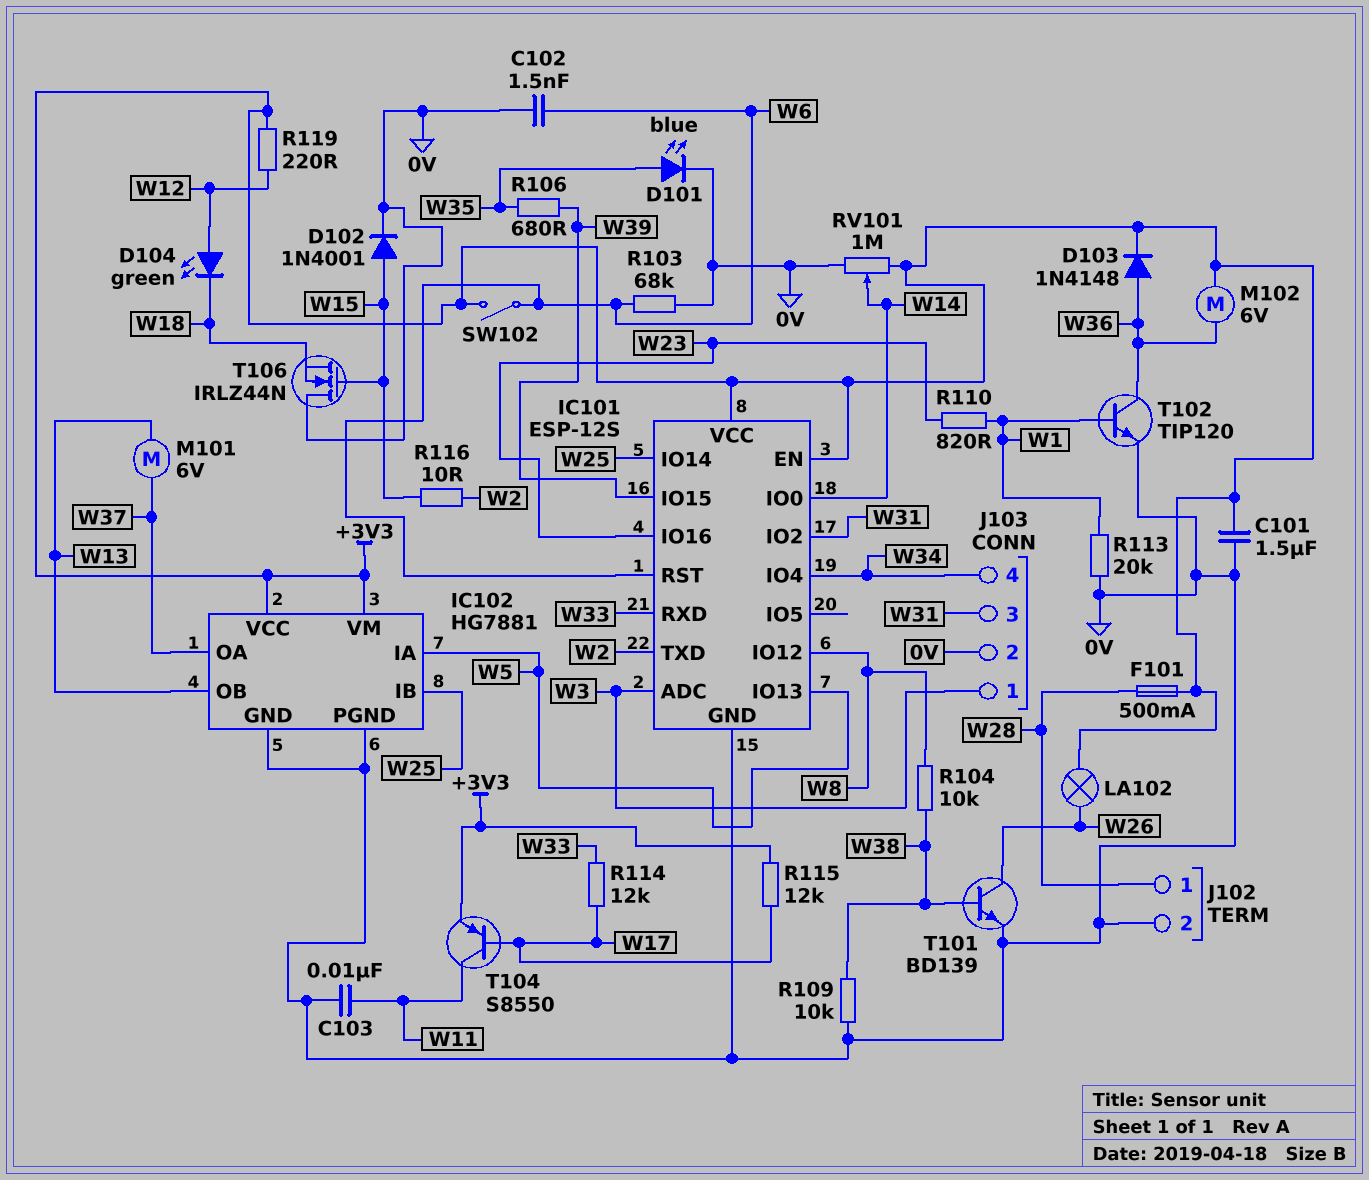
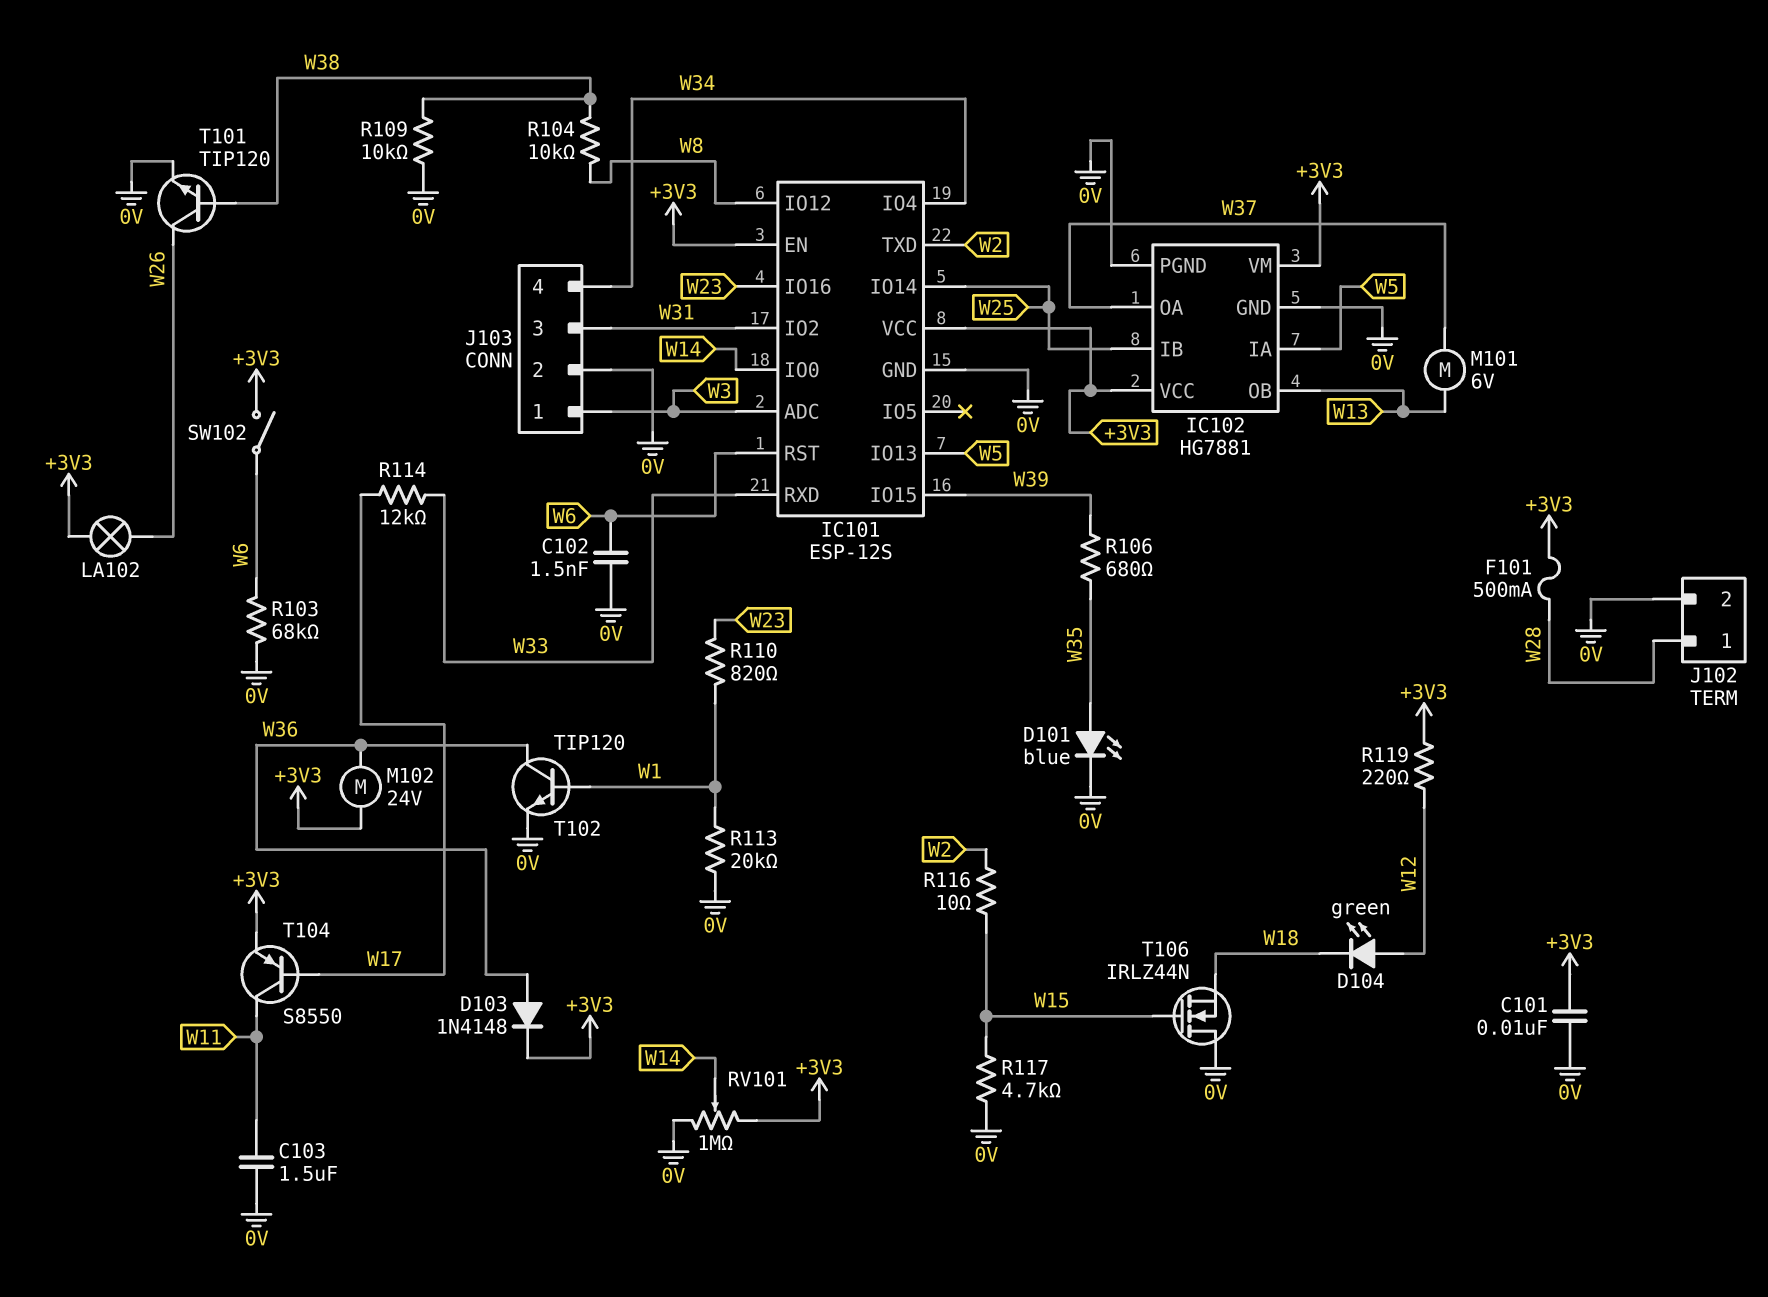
C101: 1.5uF (+3V3, 0V) -> 10nF (+3V3, 0V)
C103: 10nF (0V, W11) -> 1.5uF (0V, W11)
D102: diode 1N4001 (A W15, K 0V) -> none
M102: motor 6V (+3V3, W36) -> motor 24V (+3V3, W36)
R115: 12k (+3V3, W17) -> none
R117: none -> 4.7k (0V, W15)
T101: NPN BD139 (B W38, C W26, E 0V) -> NPN TIP120 (B W38, C W26, E 0V)

